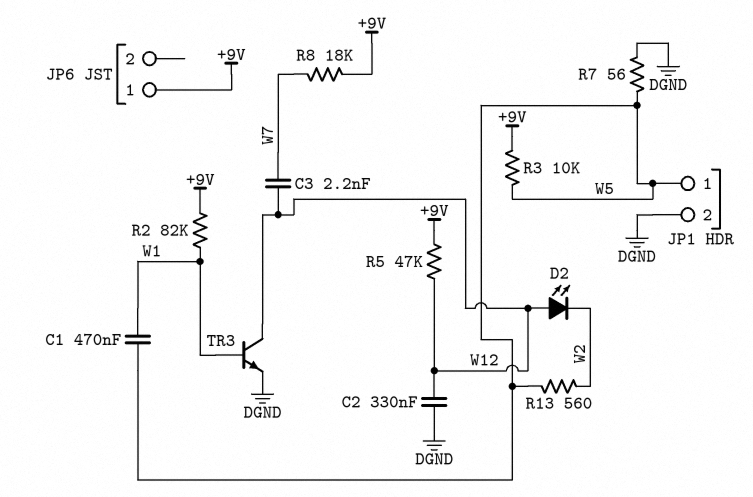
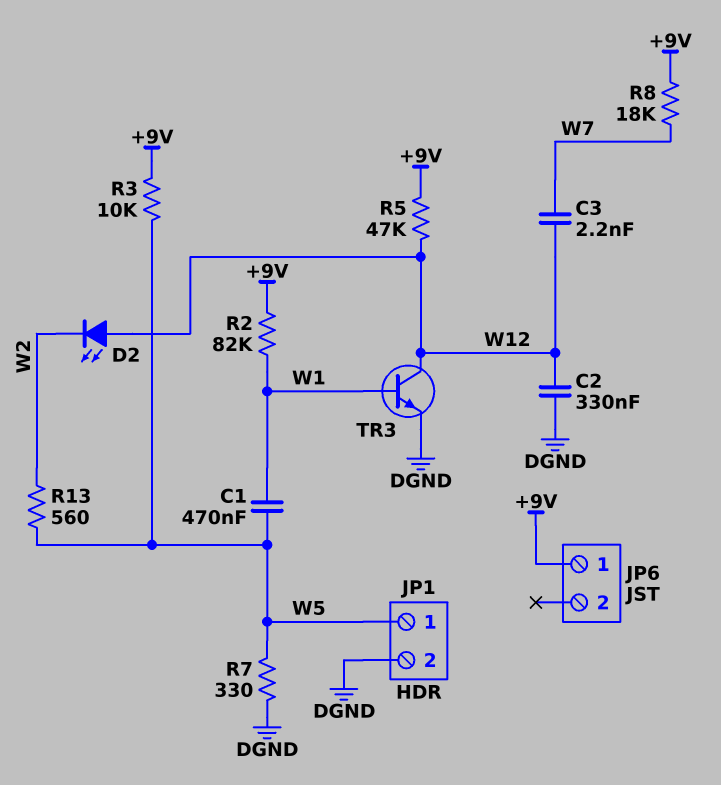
R7: 56 (DGND, W5) -> 330 (DGND, W5)

